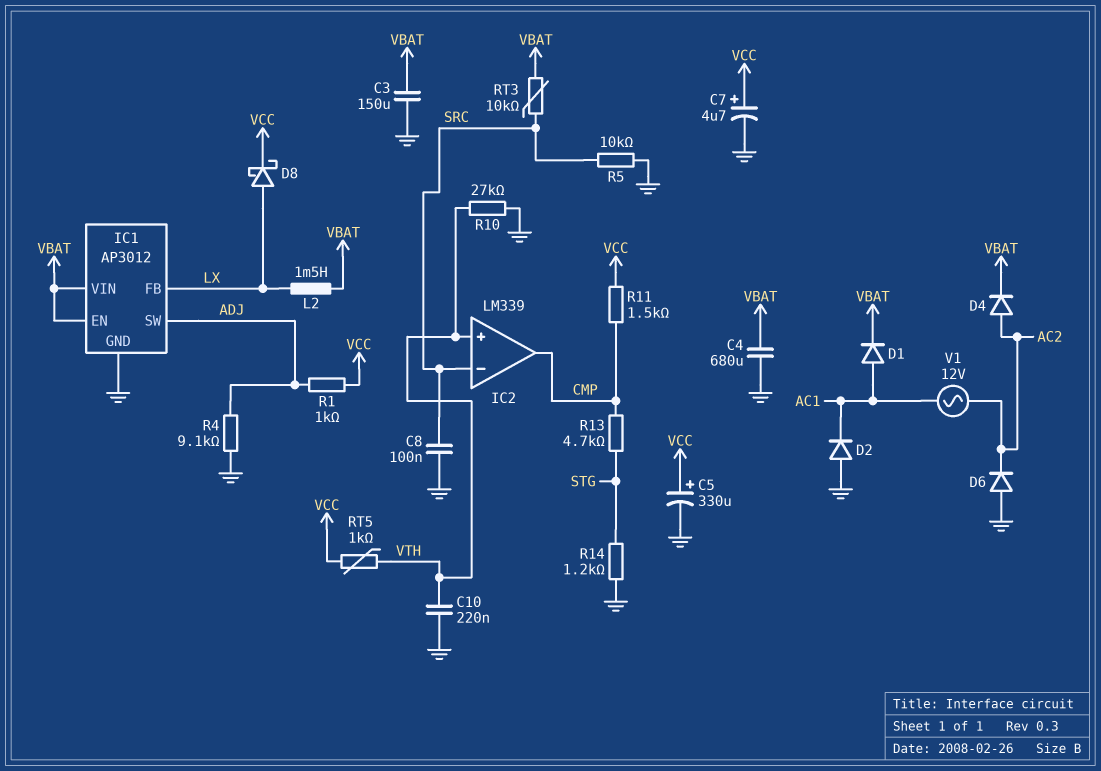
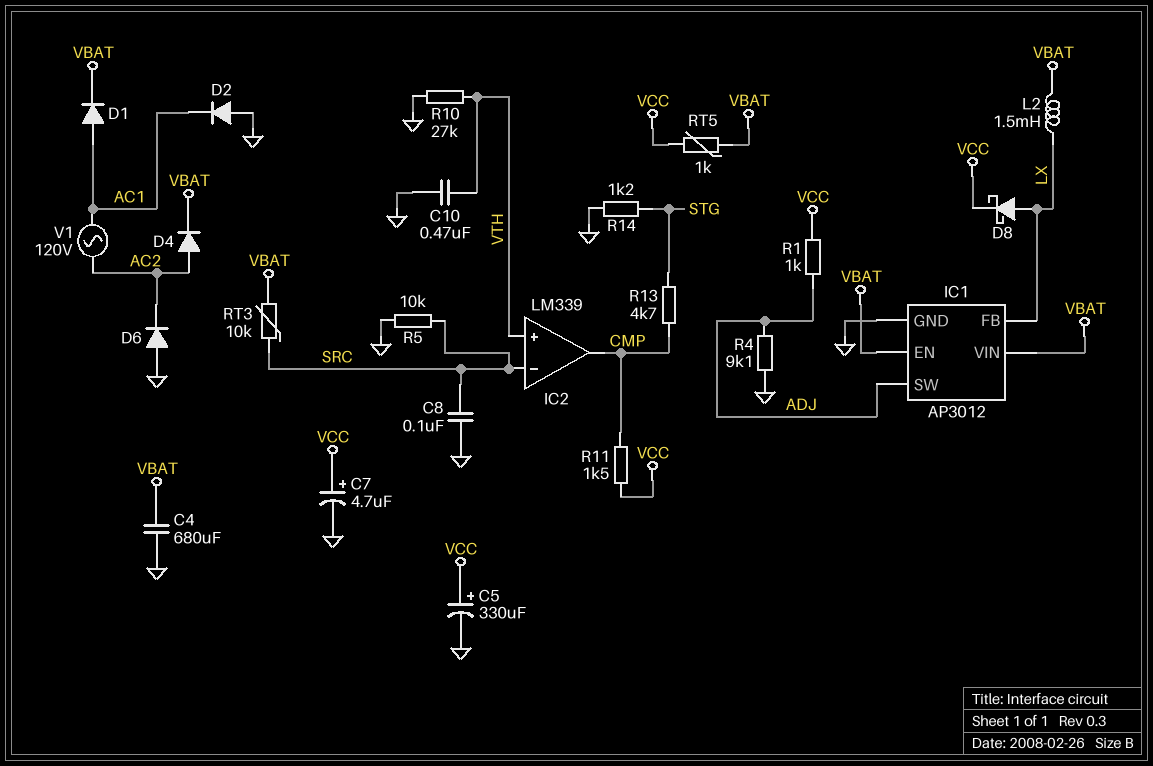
C3: 150uF (GND, VBAT) -> none
C10: 220nF (GND, VTH) -> 470nF (GND, VTH)
RT5: 1k (VCC, VTH) -> 1k (VBAT, VCC)
V1: AC 12V (AC1, AC2) -> AC 120V (AC1, AC2)

